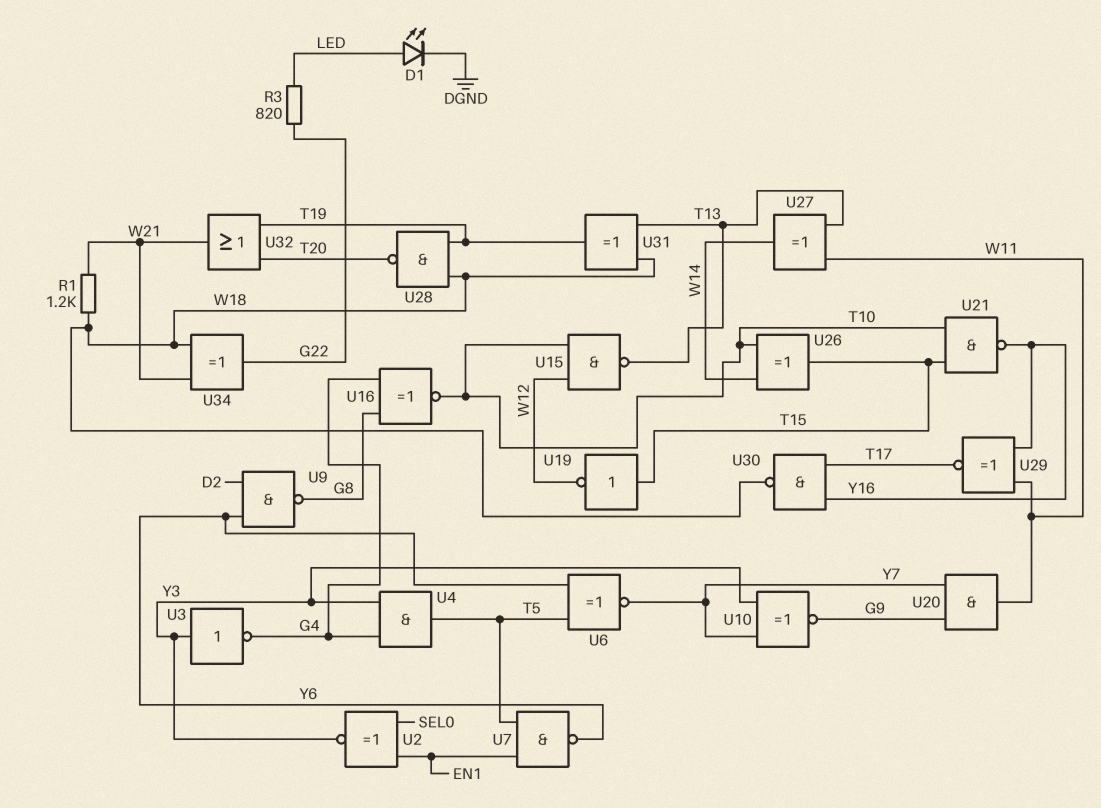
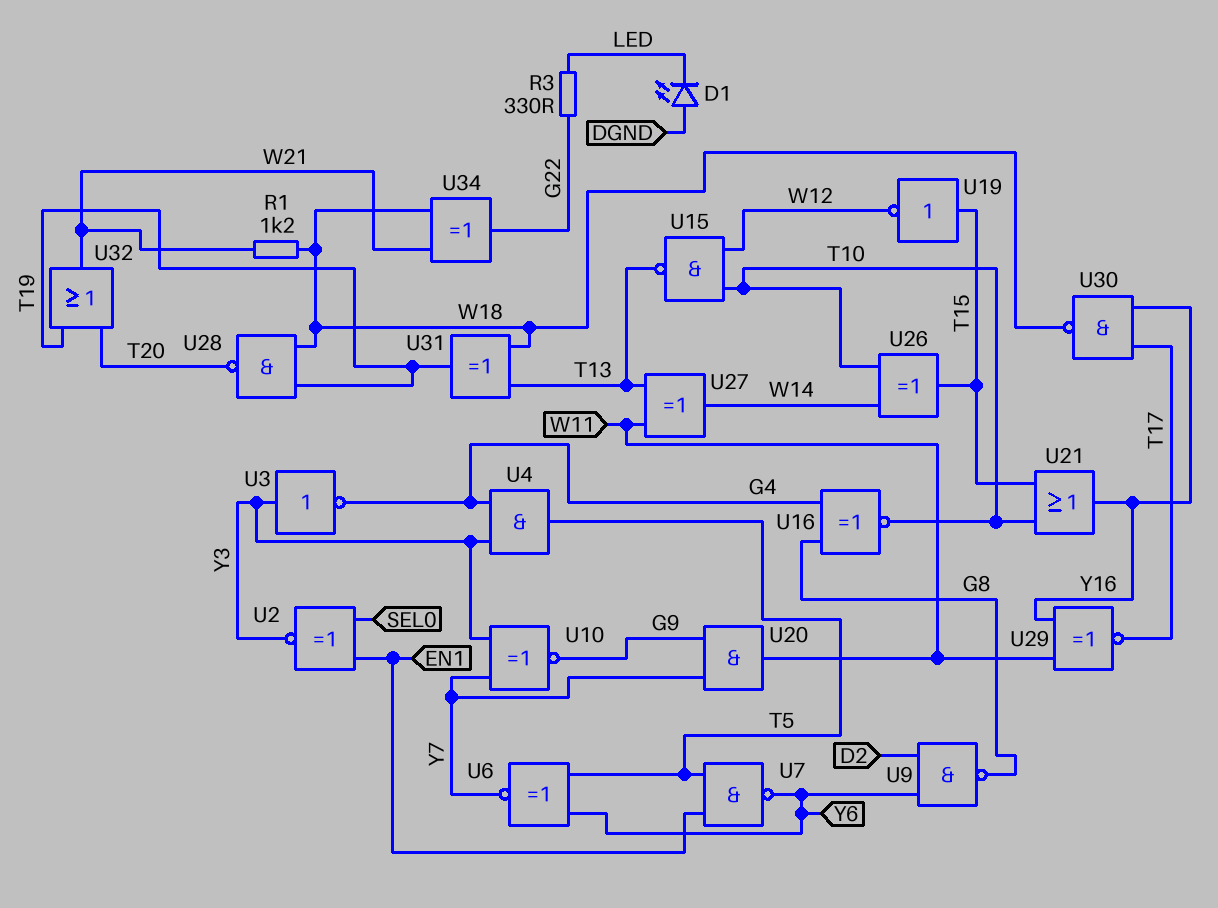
D1: LED (A LED, K DGND) -> LED (A DGND, K LED)
R3: 820 (G22, LED) -> 330 (G22, LED)
U21: NAND (in T10, in T15, out Y16) -> OR (in T10, in T15, out Y16)

